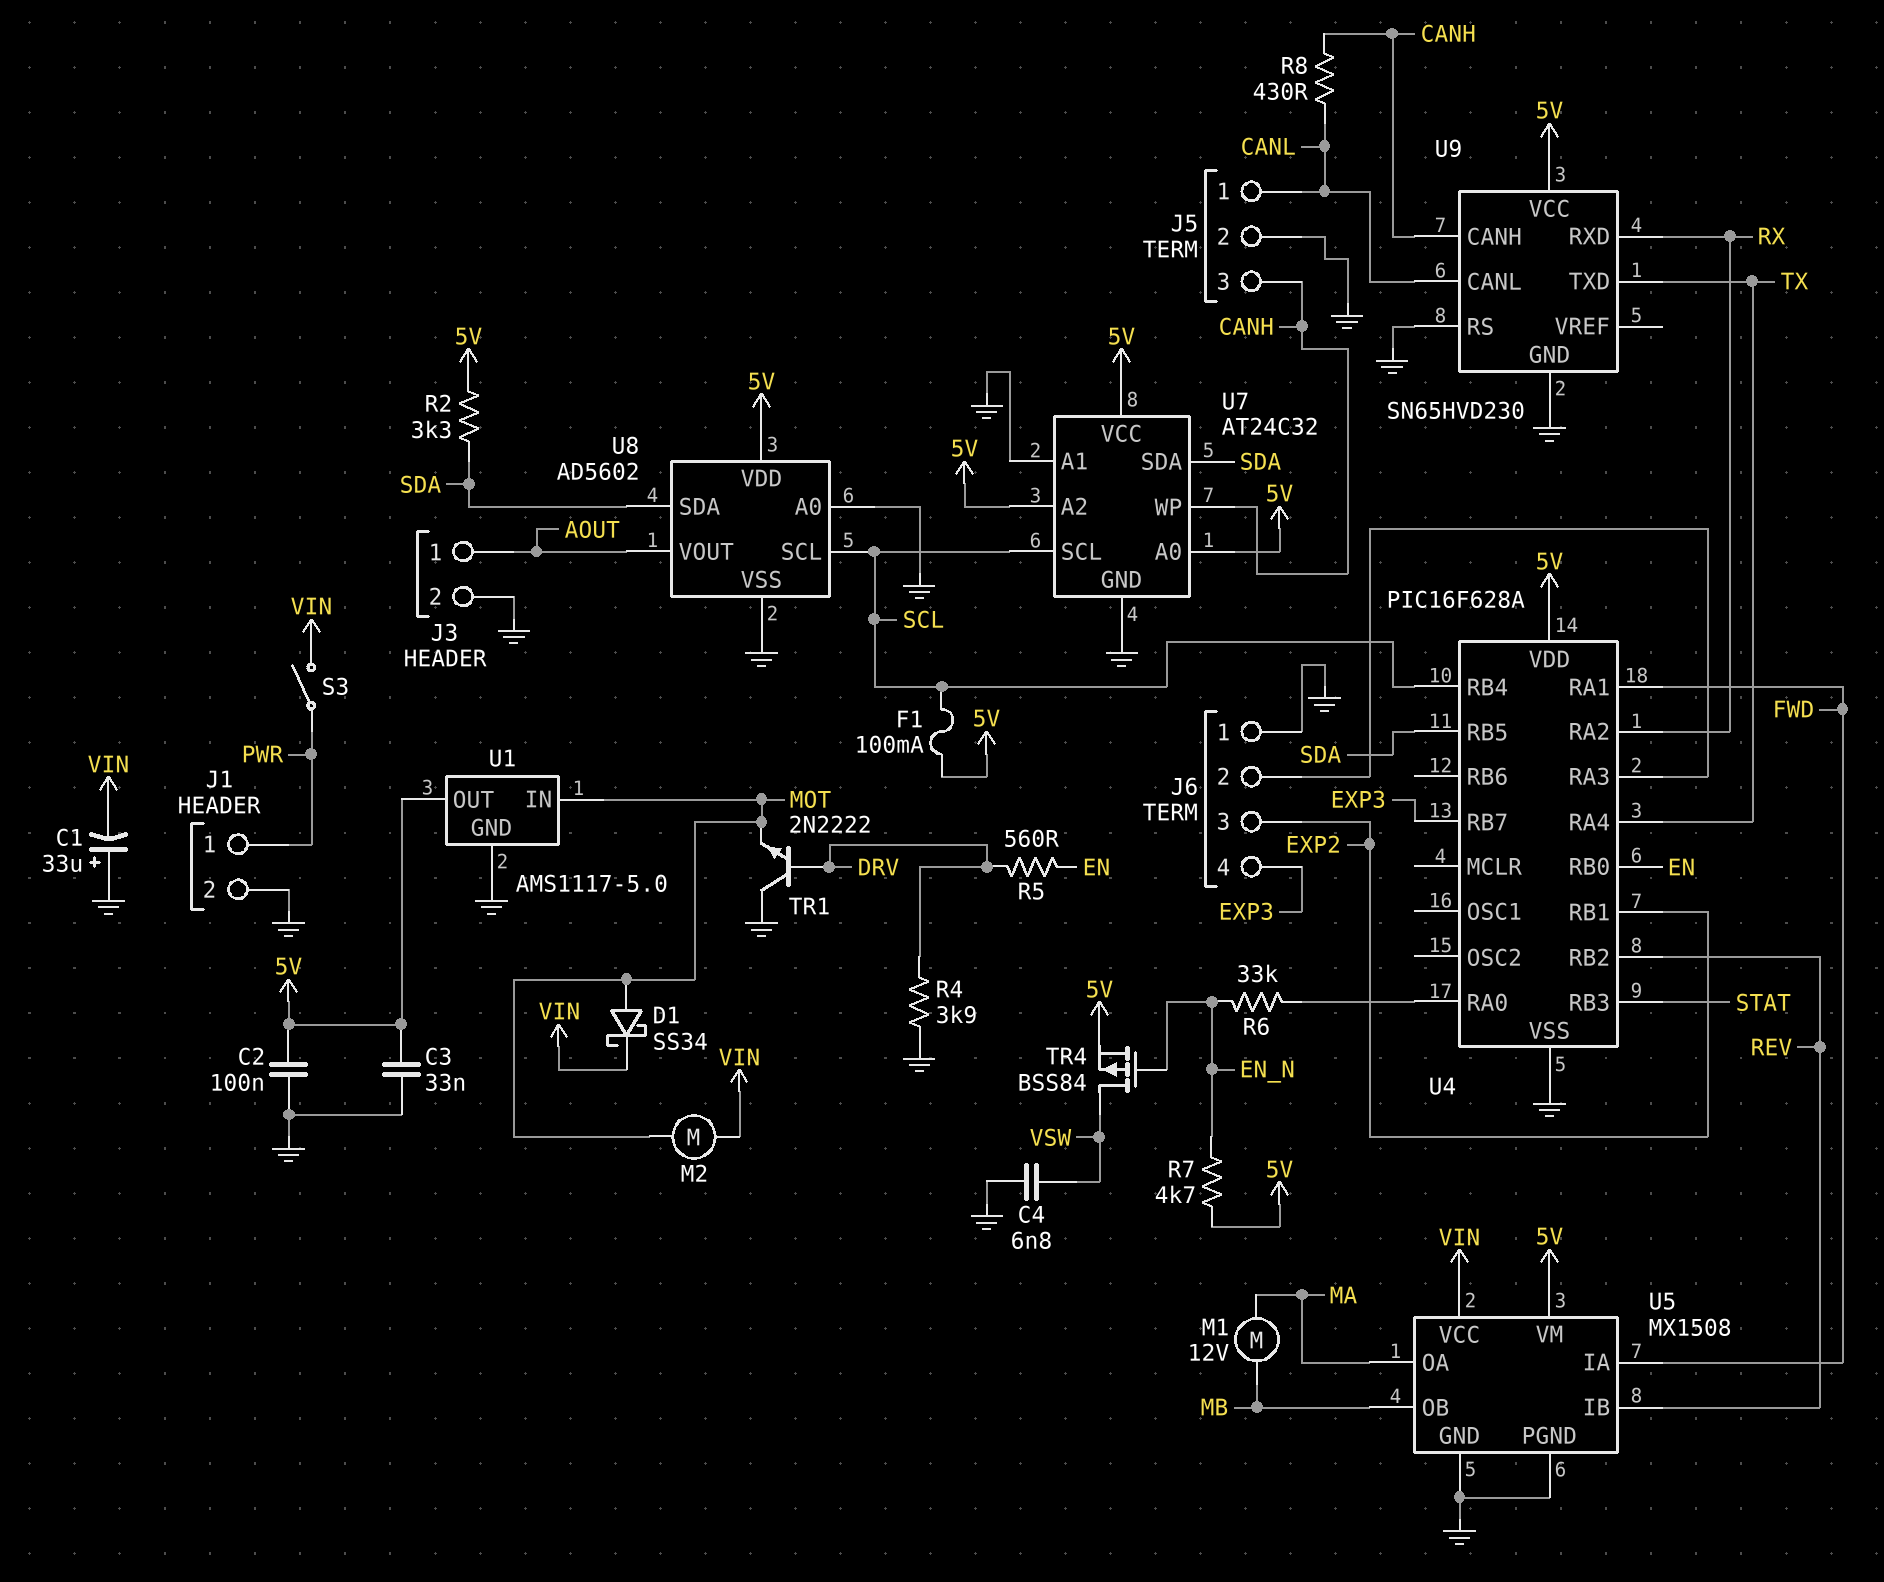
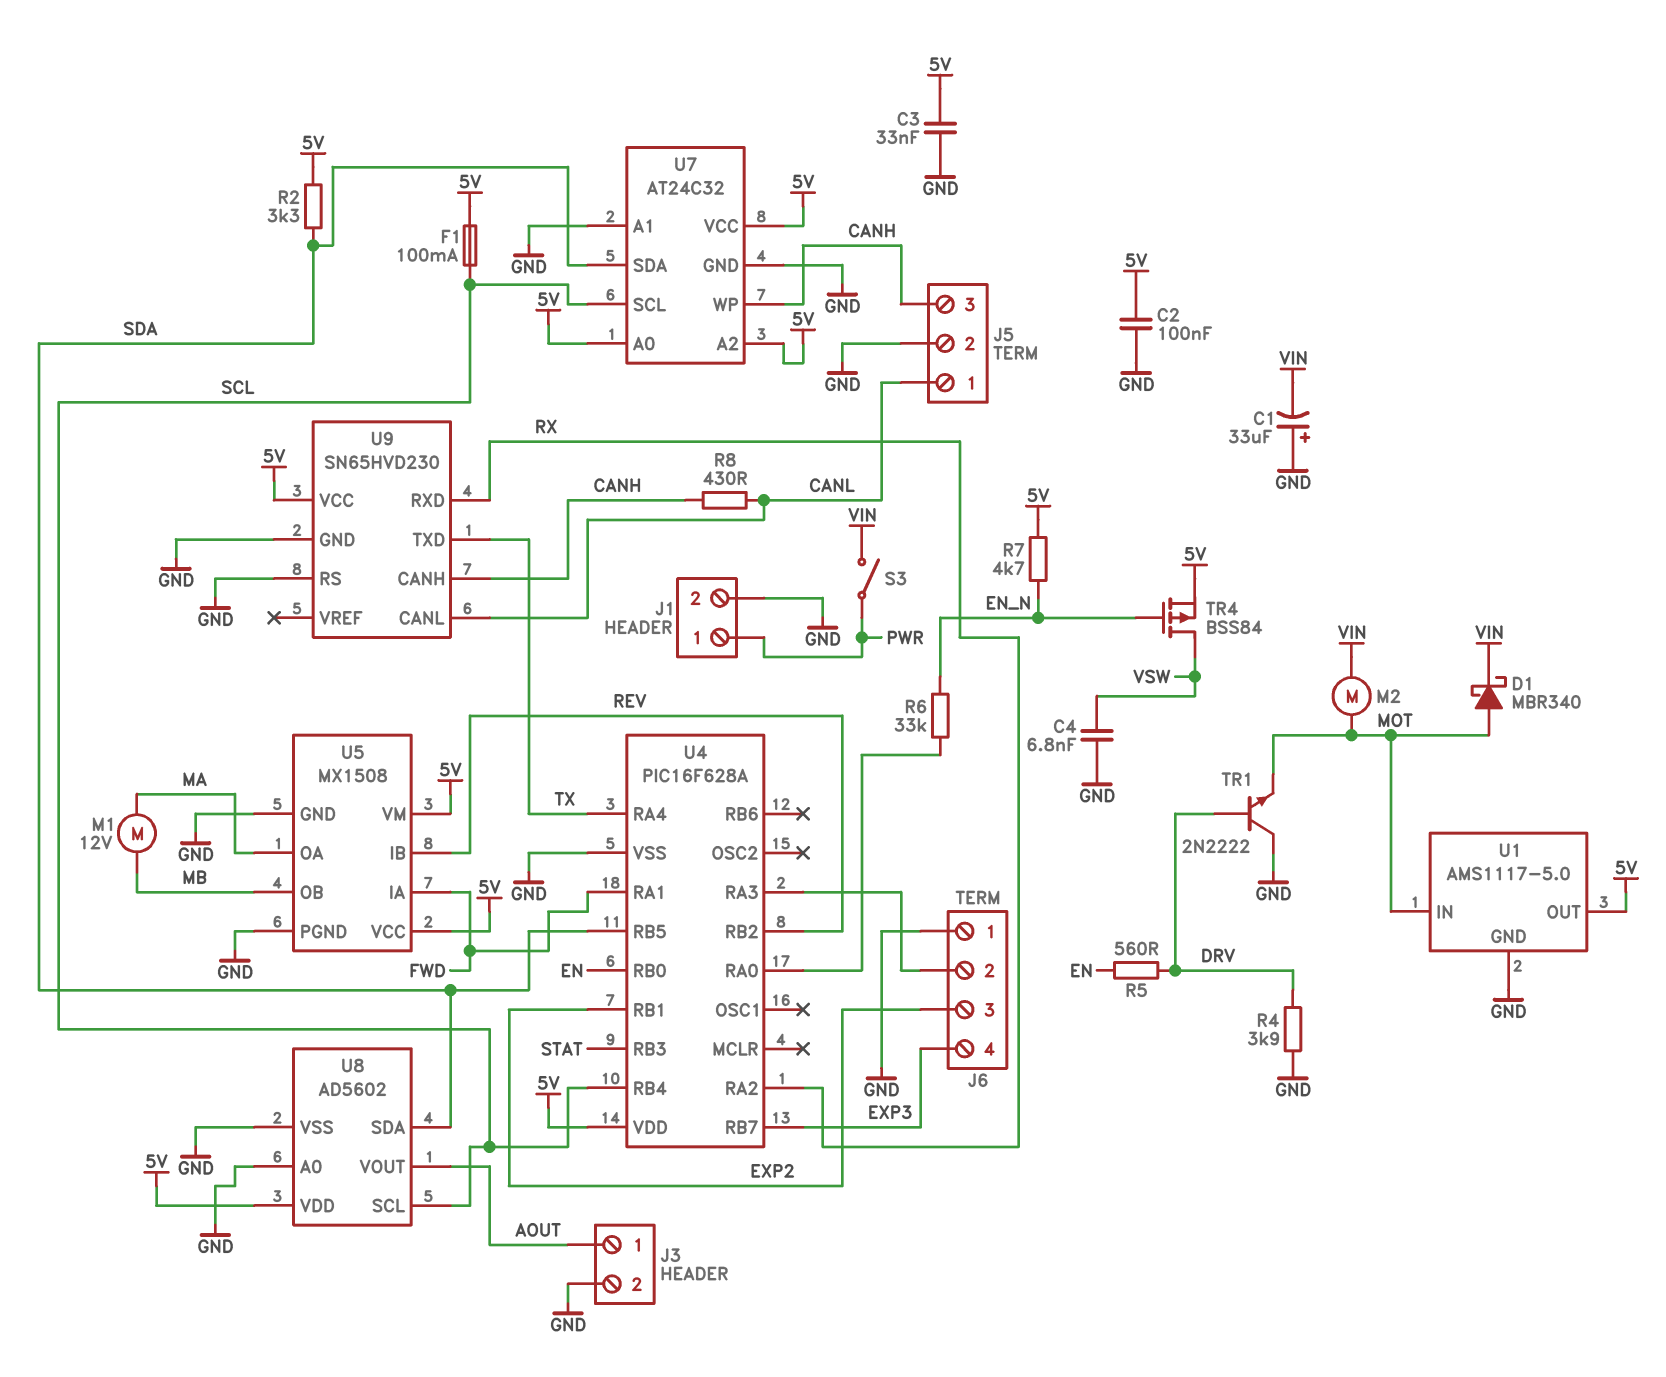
D1: schottky SS34 (A MOT, K VIN) -> schottky MBR340 (A MOT, K VIN)
U5 pin VCC: VIN -> 5V

